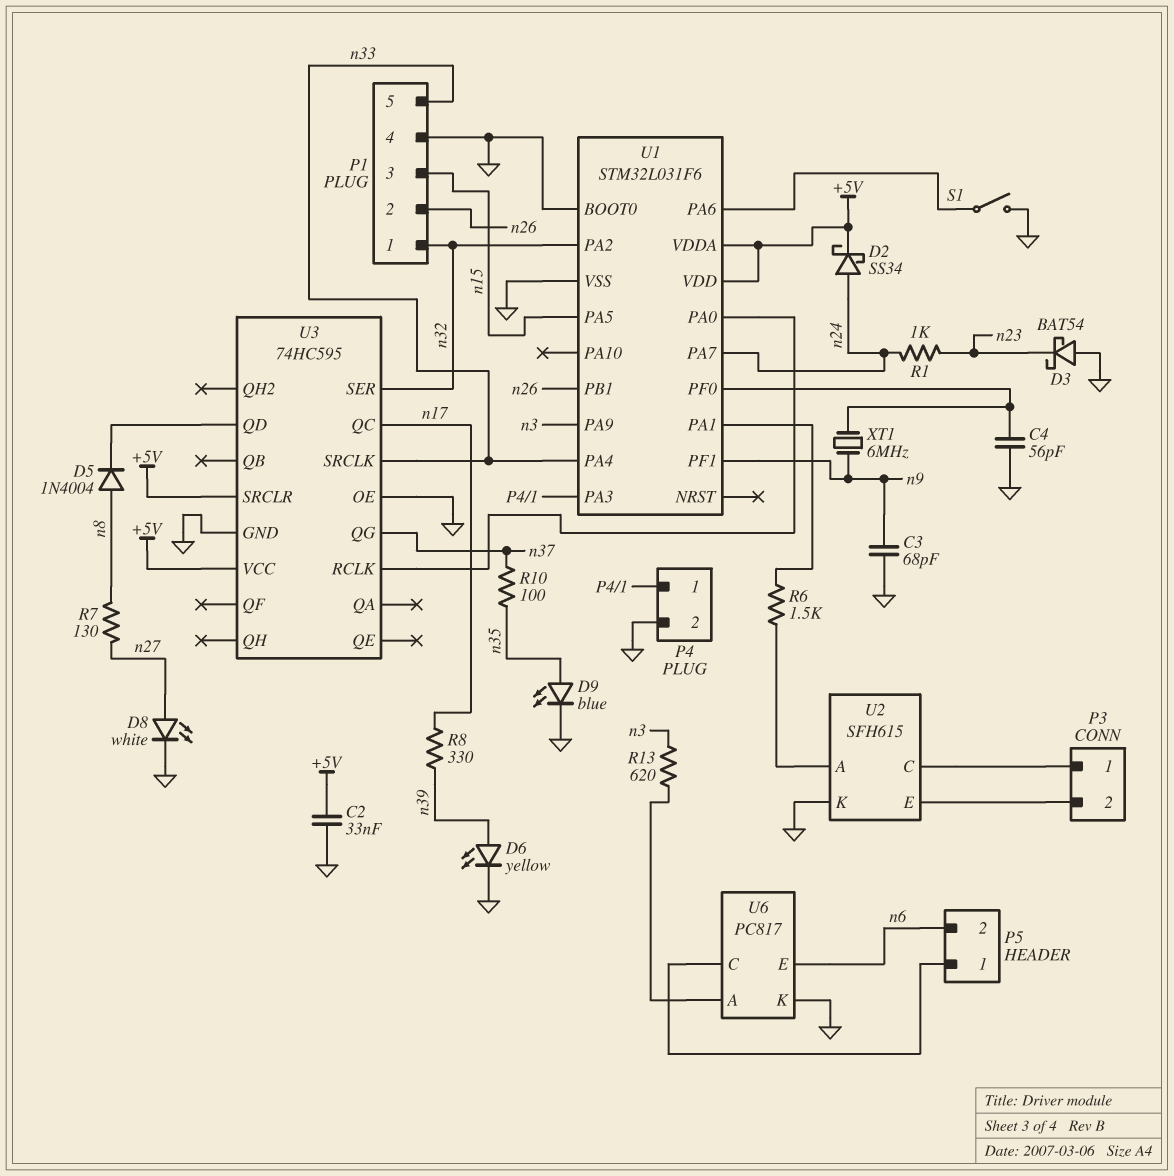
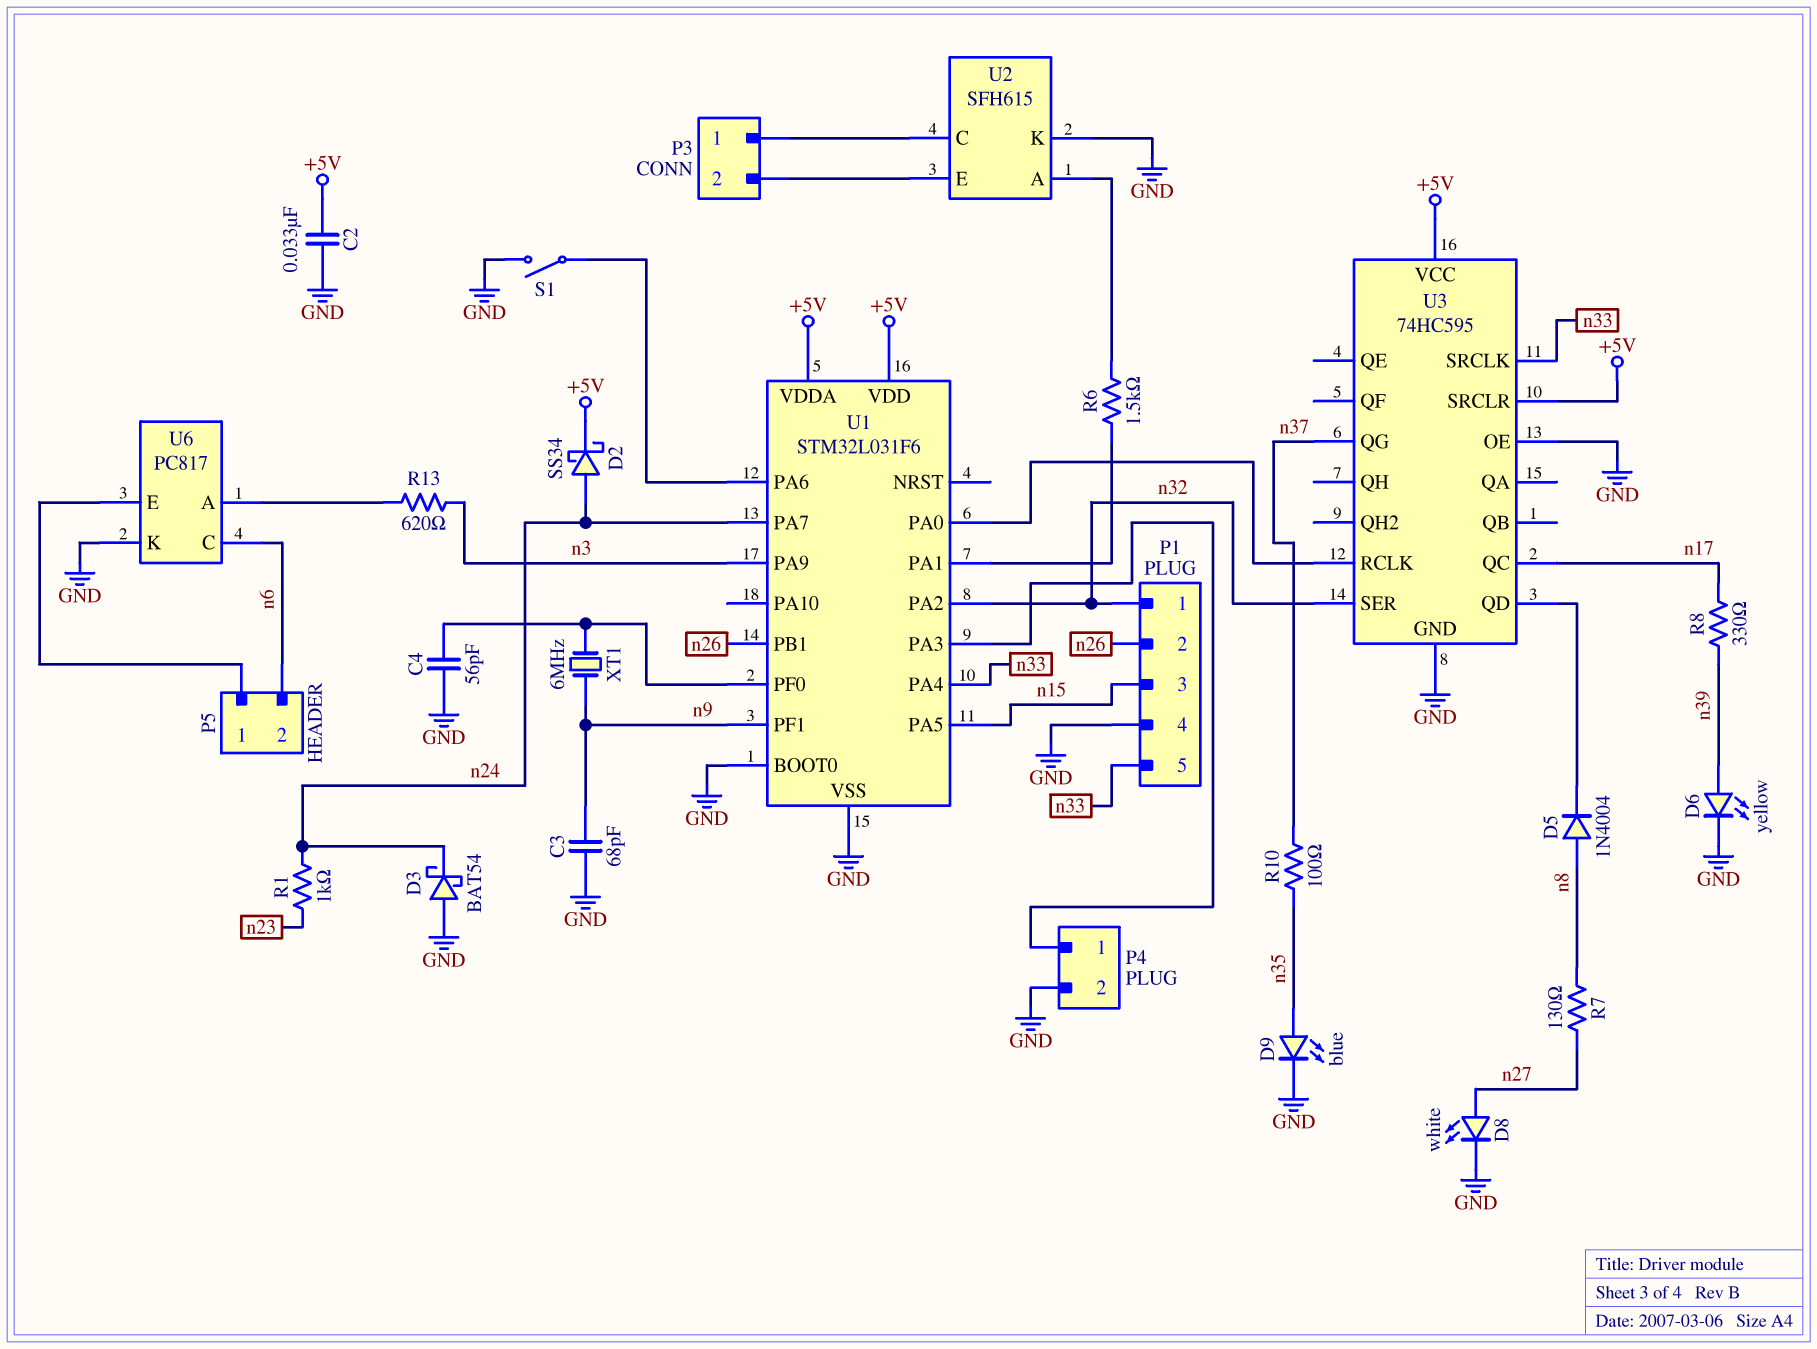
D3: schottky BAT54 (A GND, K n23) -> schottky BAT54 (A GND, K n24)
U6 pin C: P5/1 -> n6
U6 pin E: n6 -> P5/1

